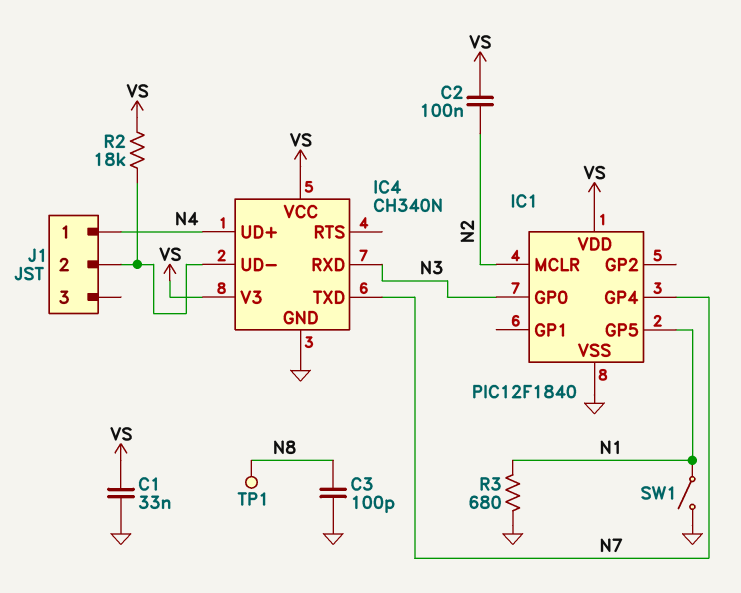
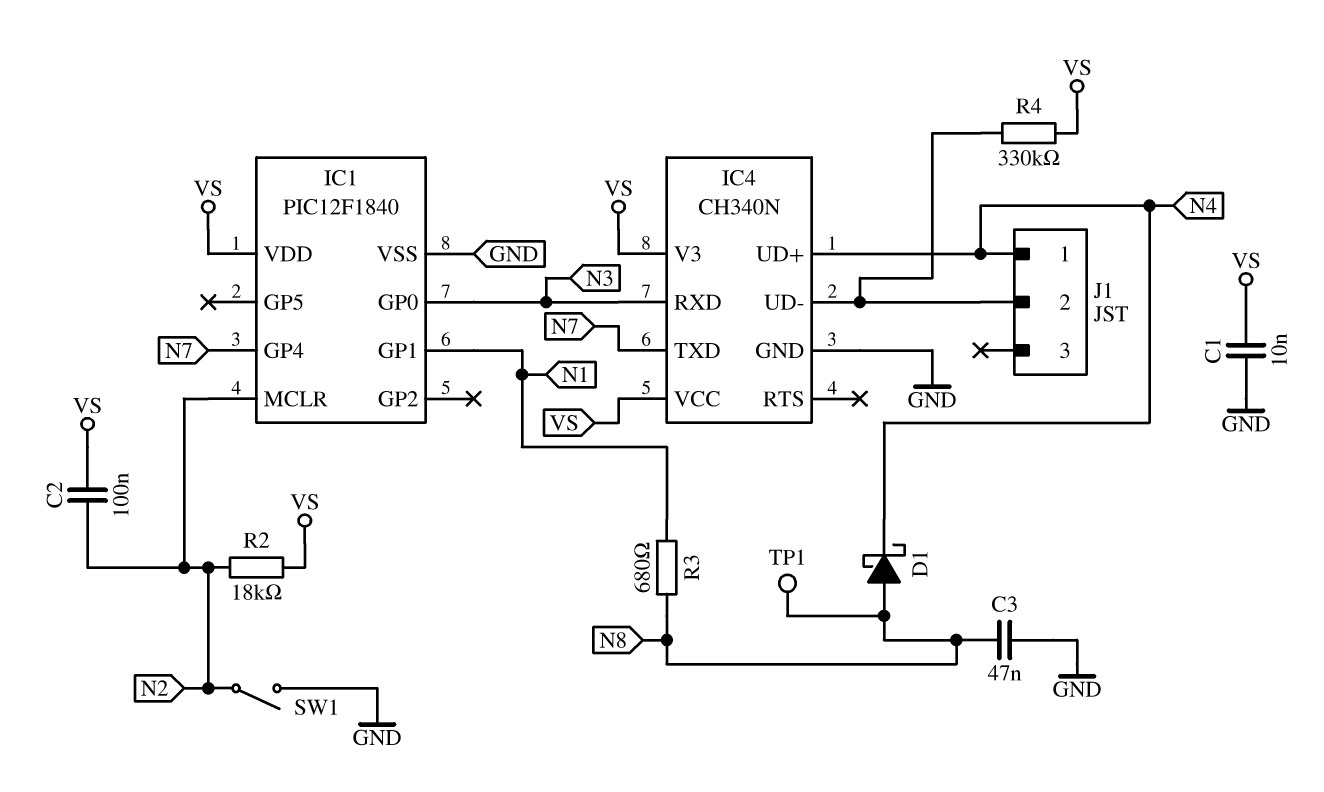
C1: 33nF (GND, VS) -> 10nF (GND, VS)
C3: 100pF (GND, N8) -> 47nF (GND, N8)
D1: none -> schottky (A N8, K N4)
IC1 pin GP1: none -> N1
IC1 pin GP5: N1 -> none
R2: 18k (IC4/UD-, VS) -> 18k (N2, VS)
R3: 680 (GND, N1) -> 680 (N1, N8)
R4: none -> 330k (IC4/UD-, VS)
SW1: switch (GND, N1) -> switch (GND, N2)

